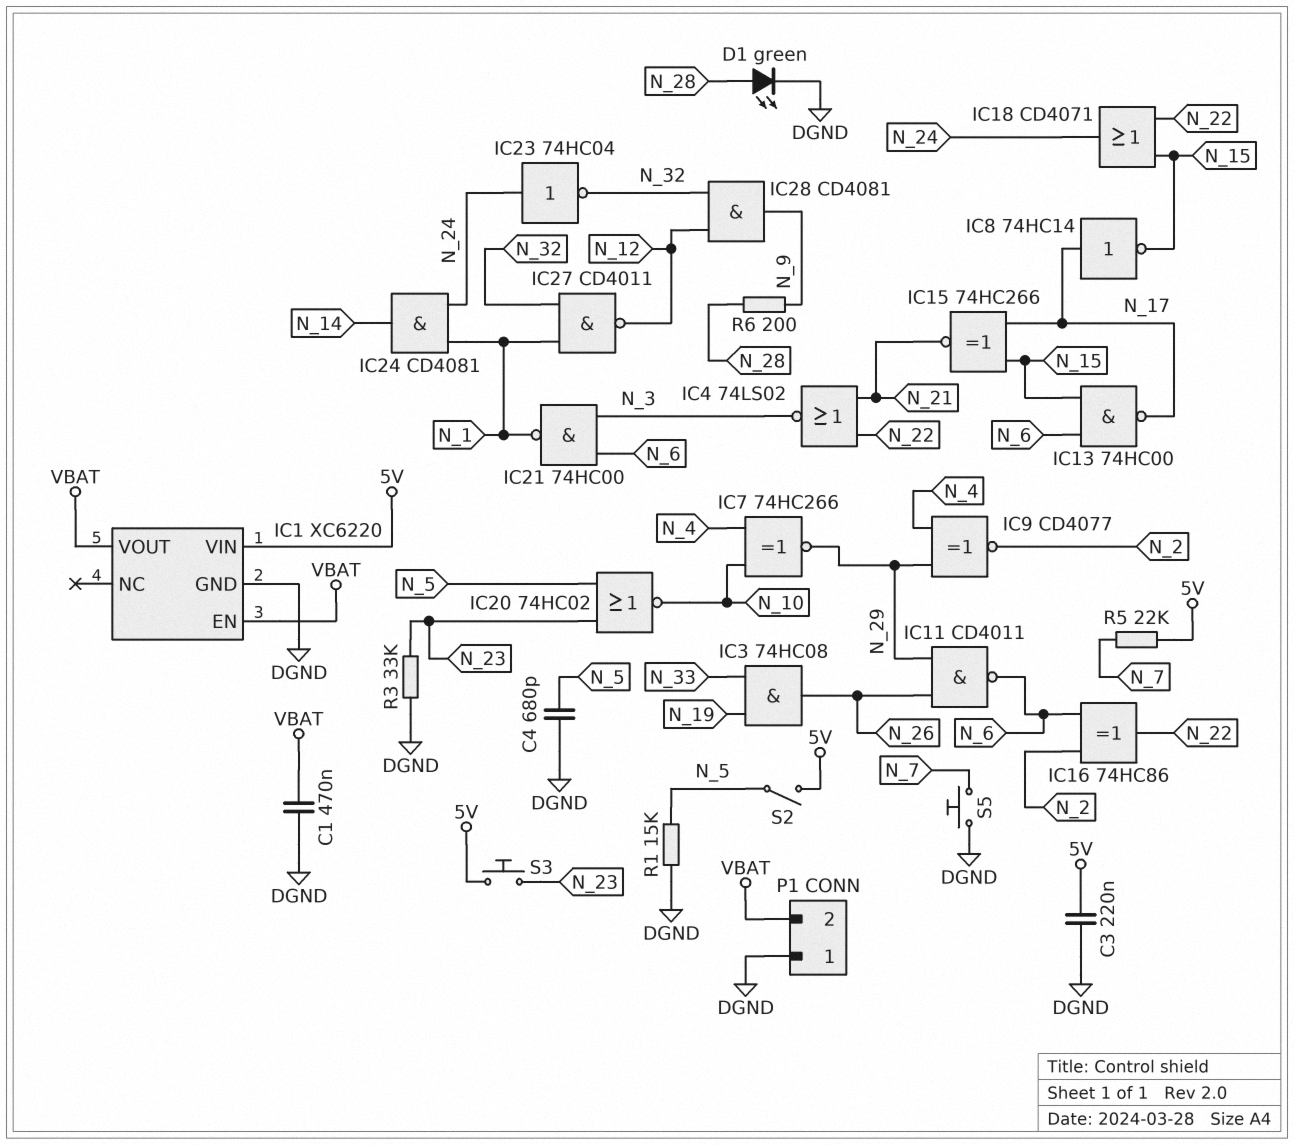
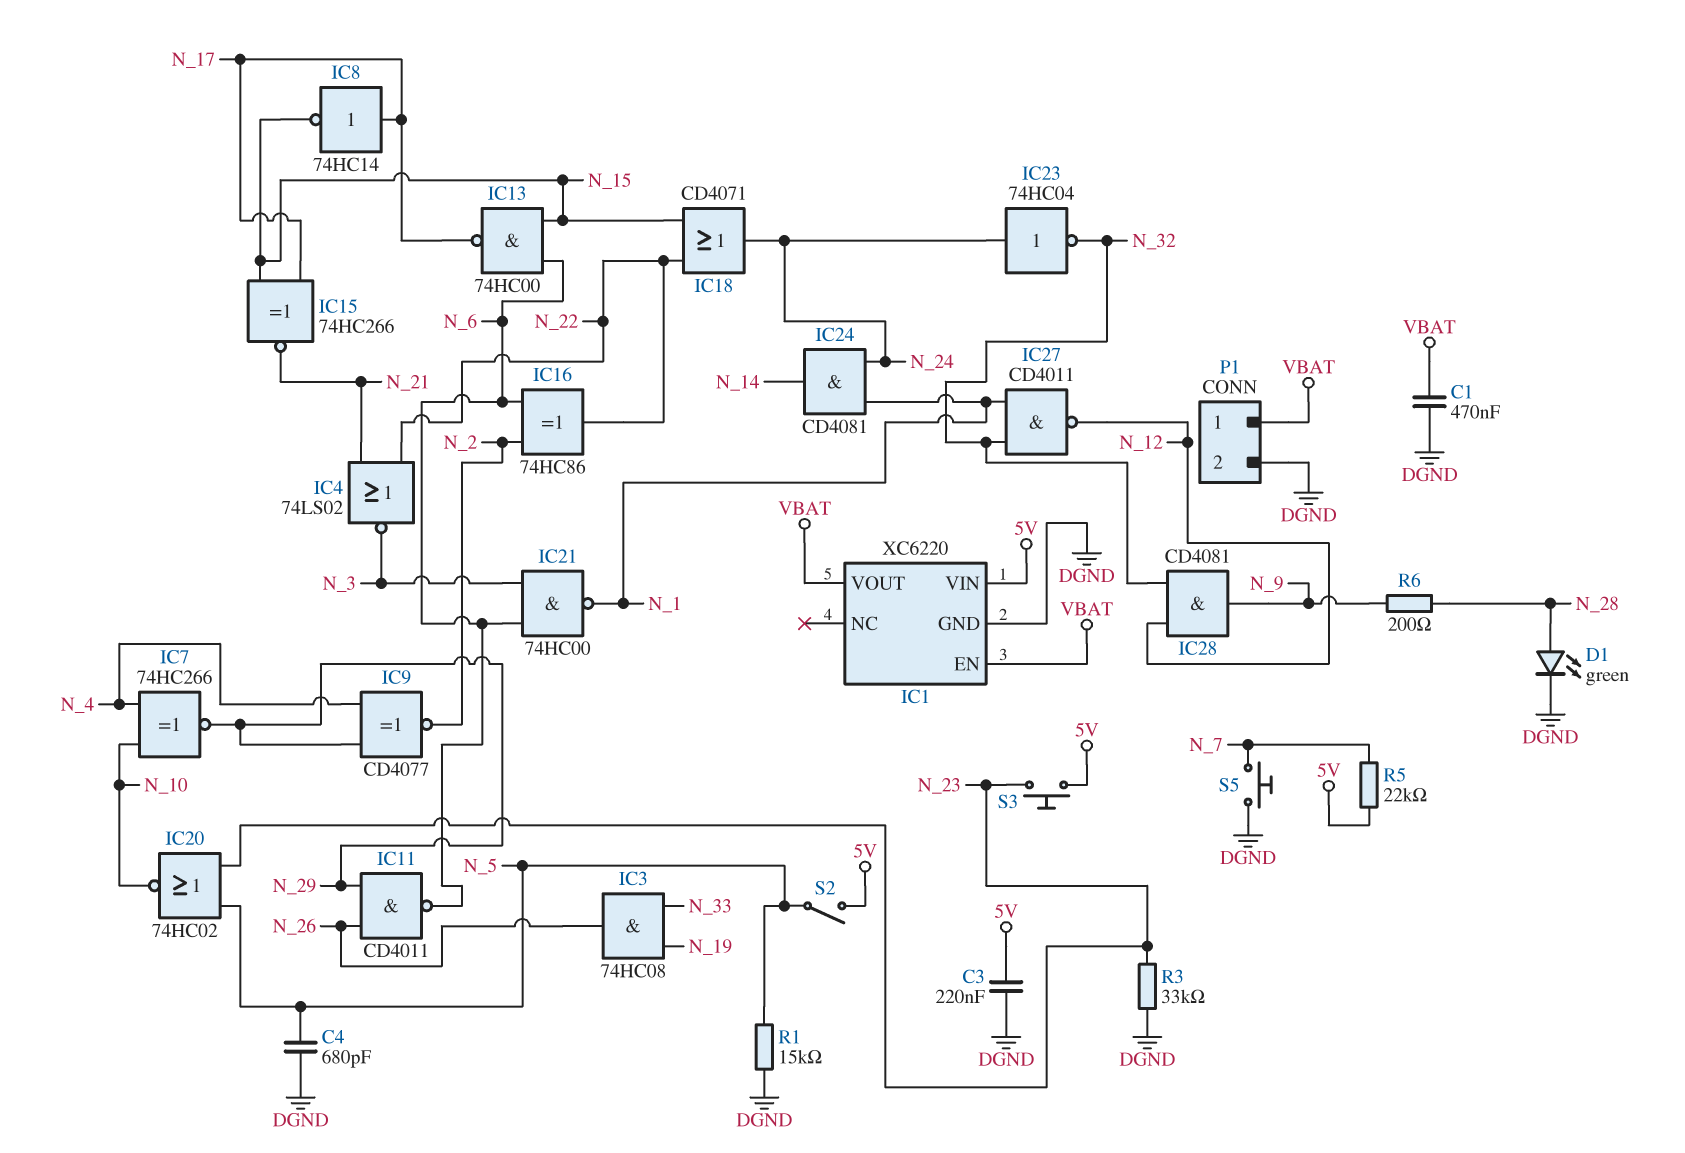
P1 pin 1: DGND -> VBAT
P1 pin 2: VBAT -> DGND

